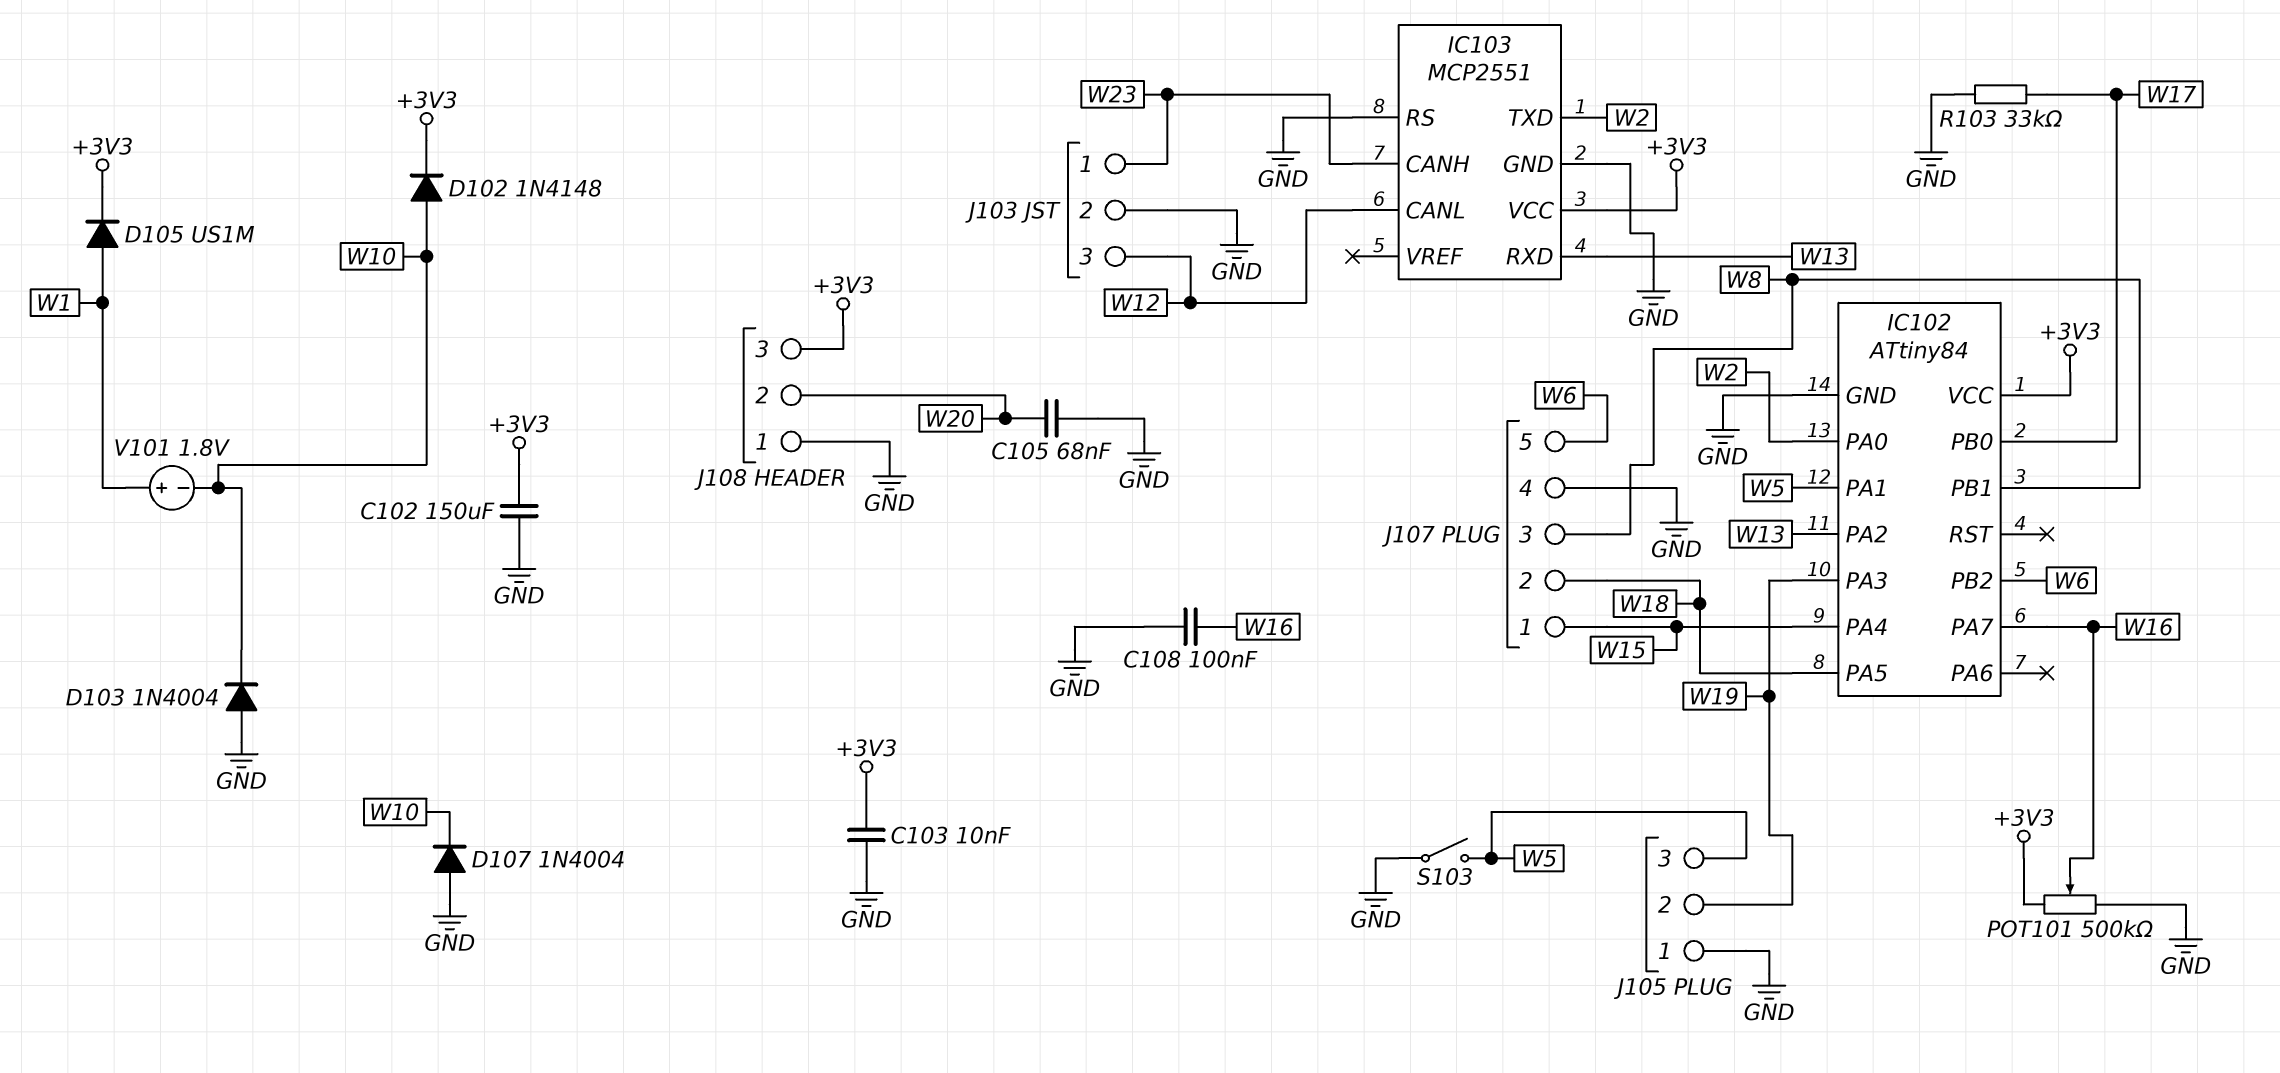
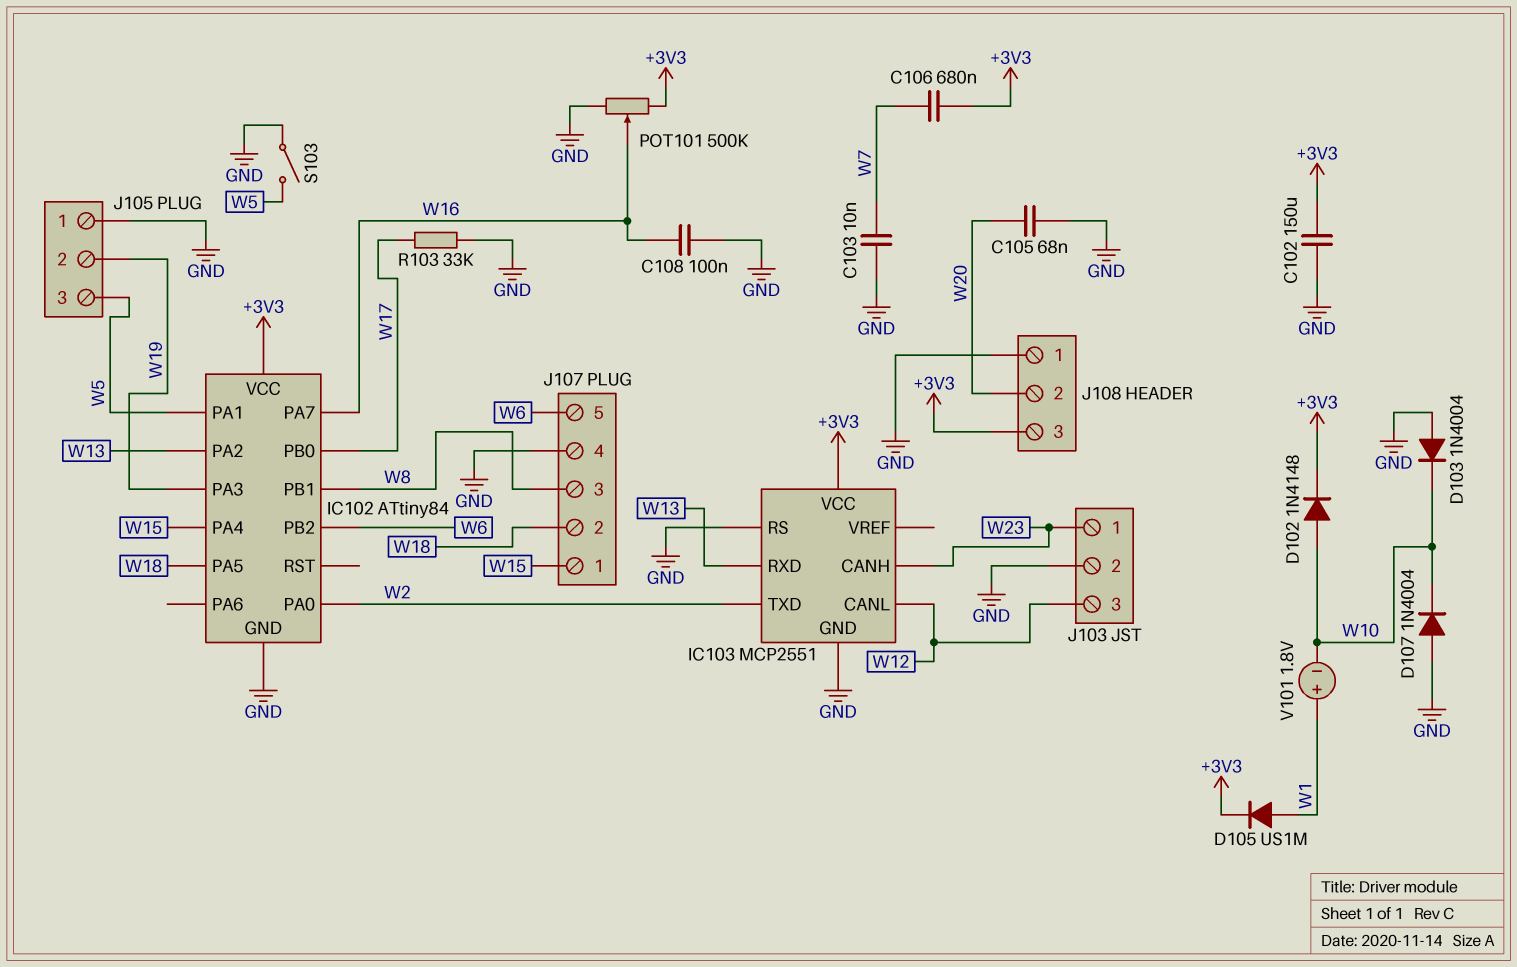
C103: 10nF (+3V3, GND) -> 10nF (GND, W7)
C106: none -> 680nF (+3V3, W7)

